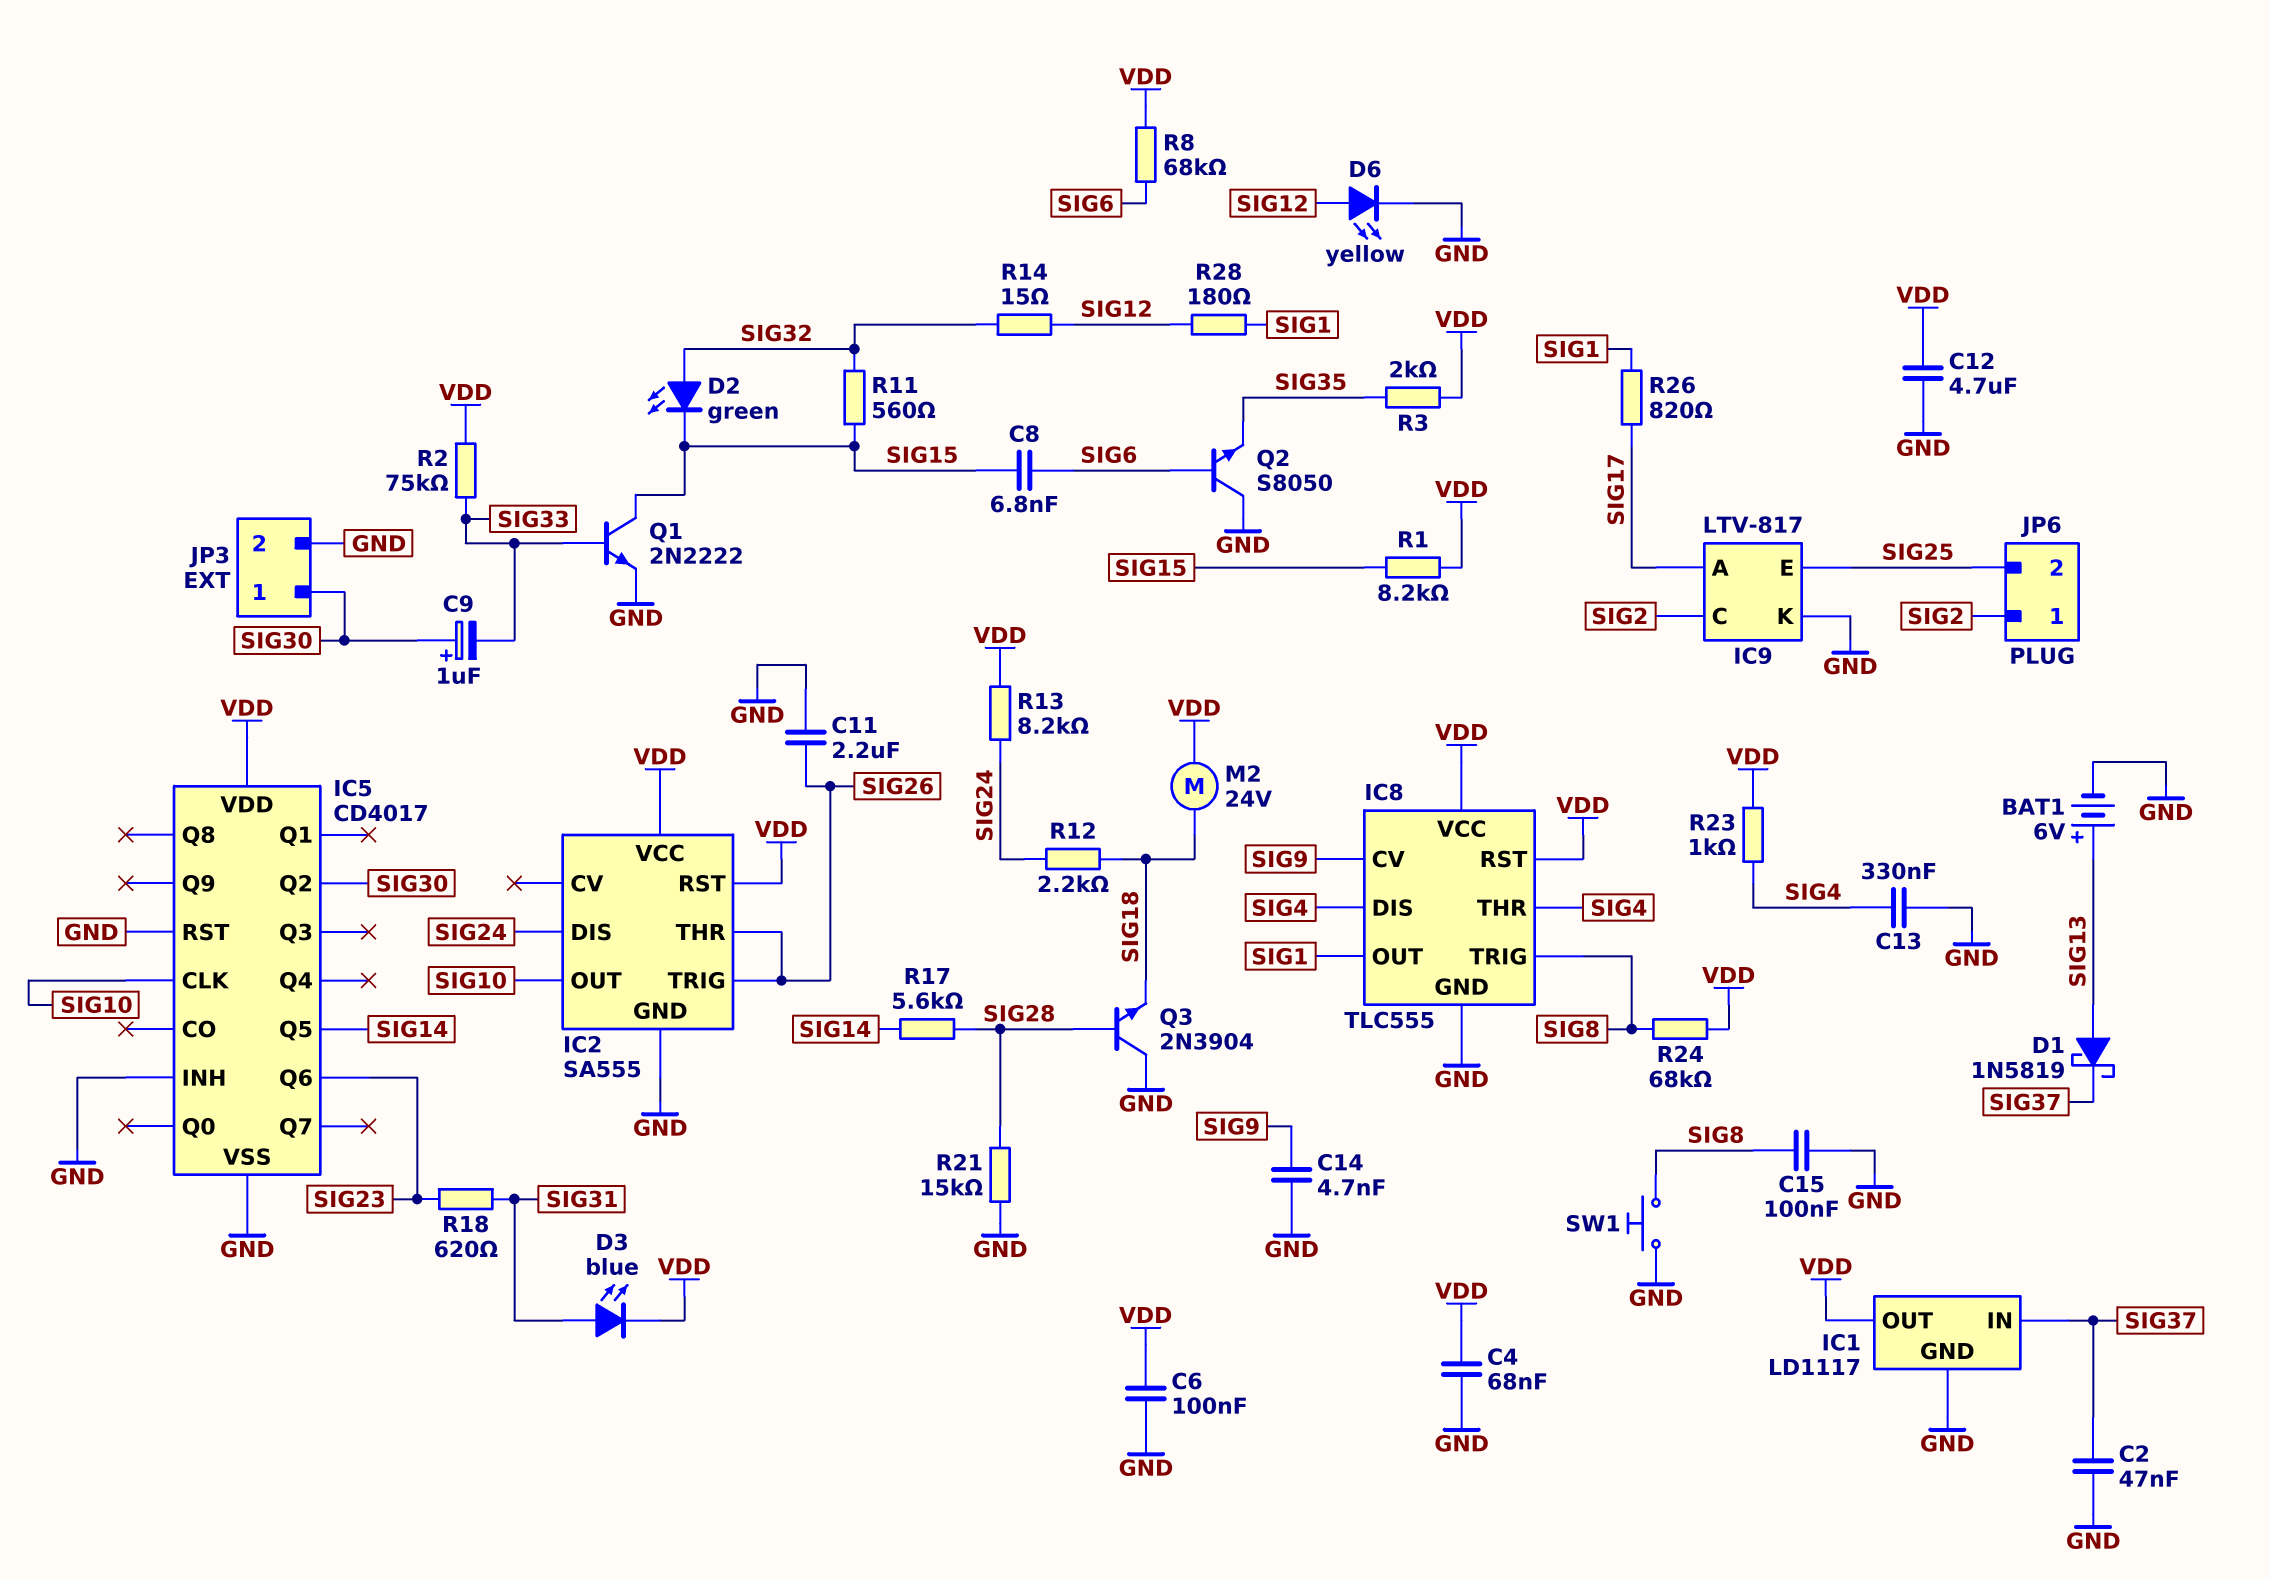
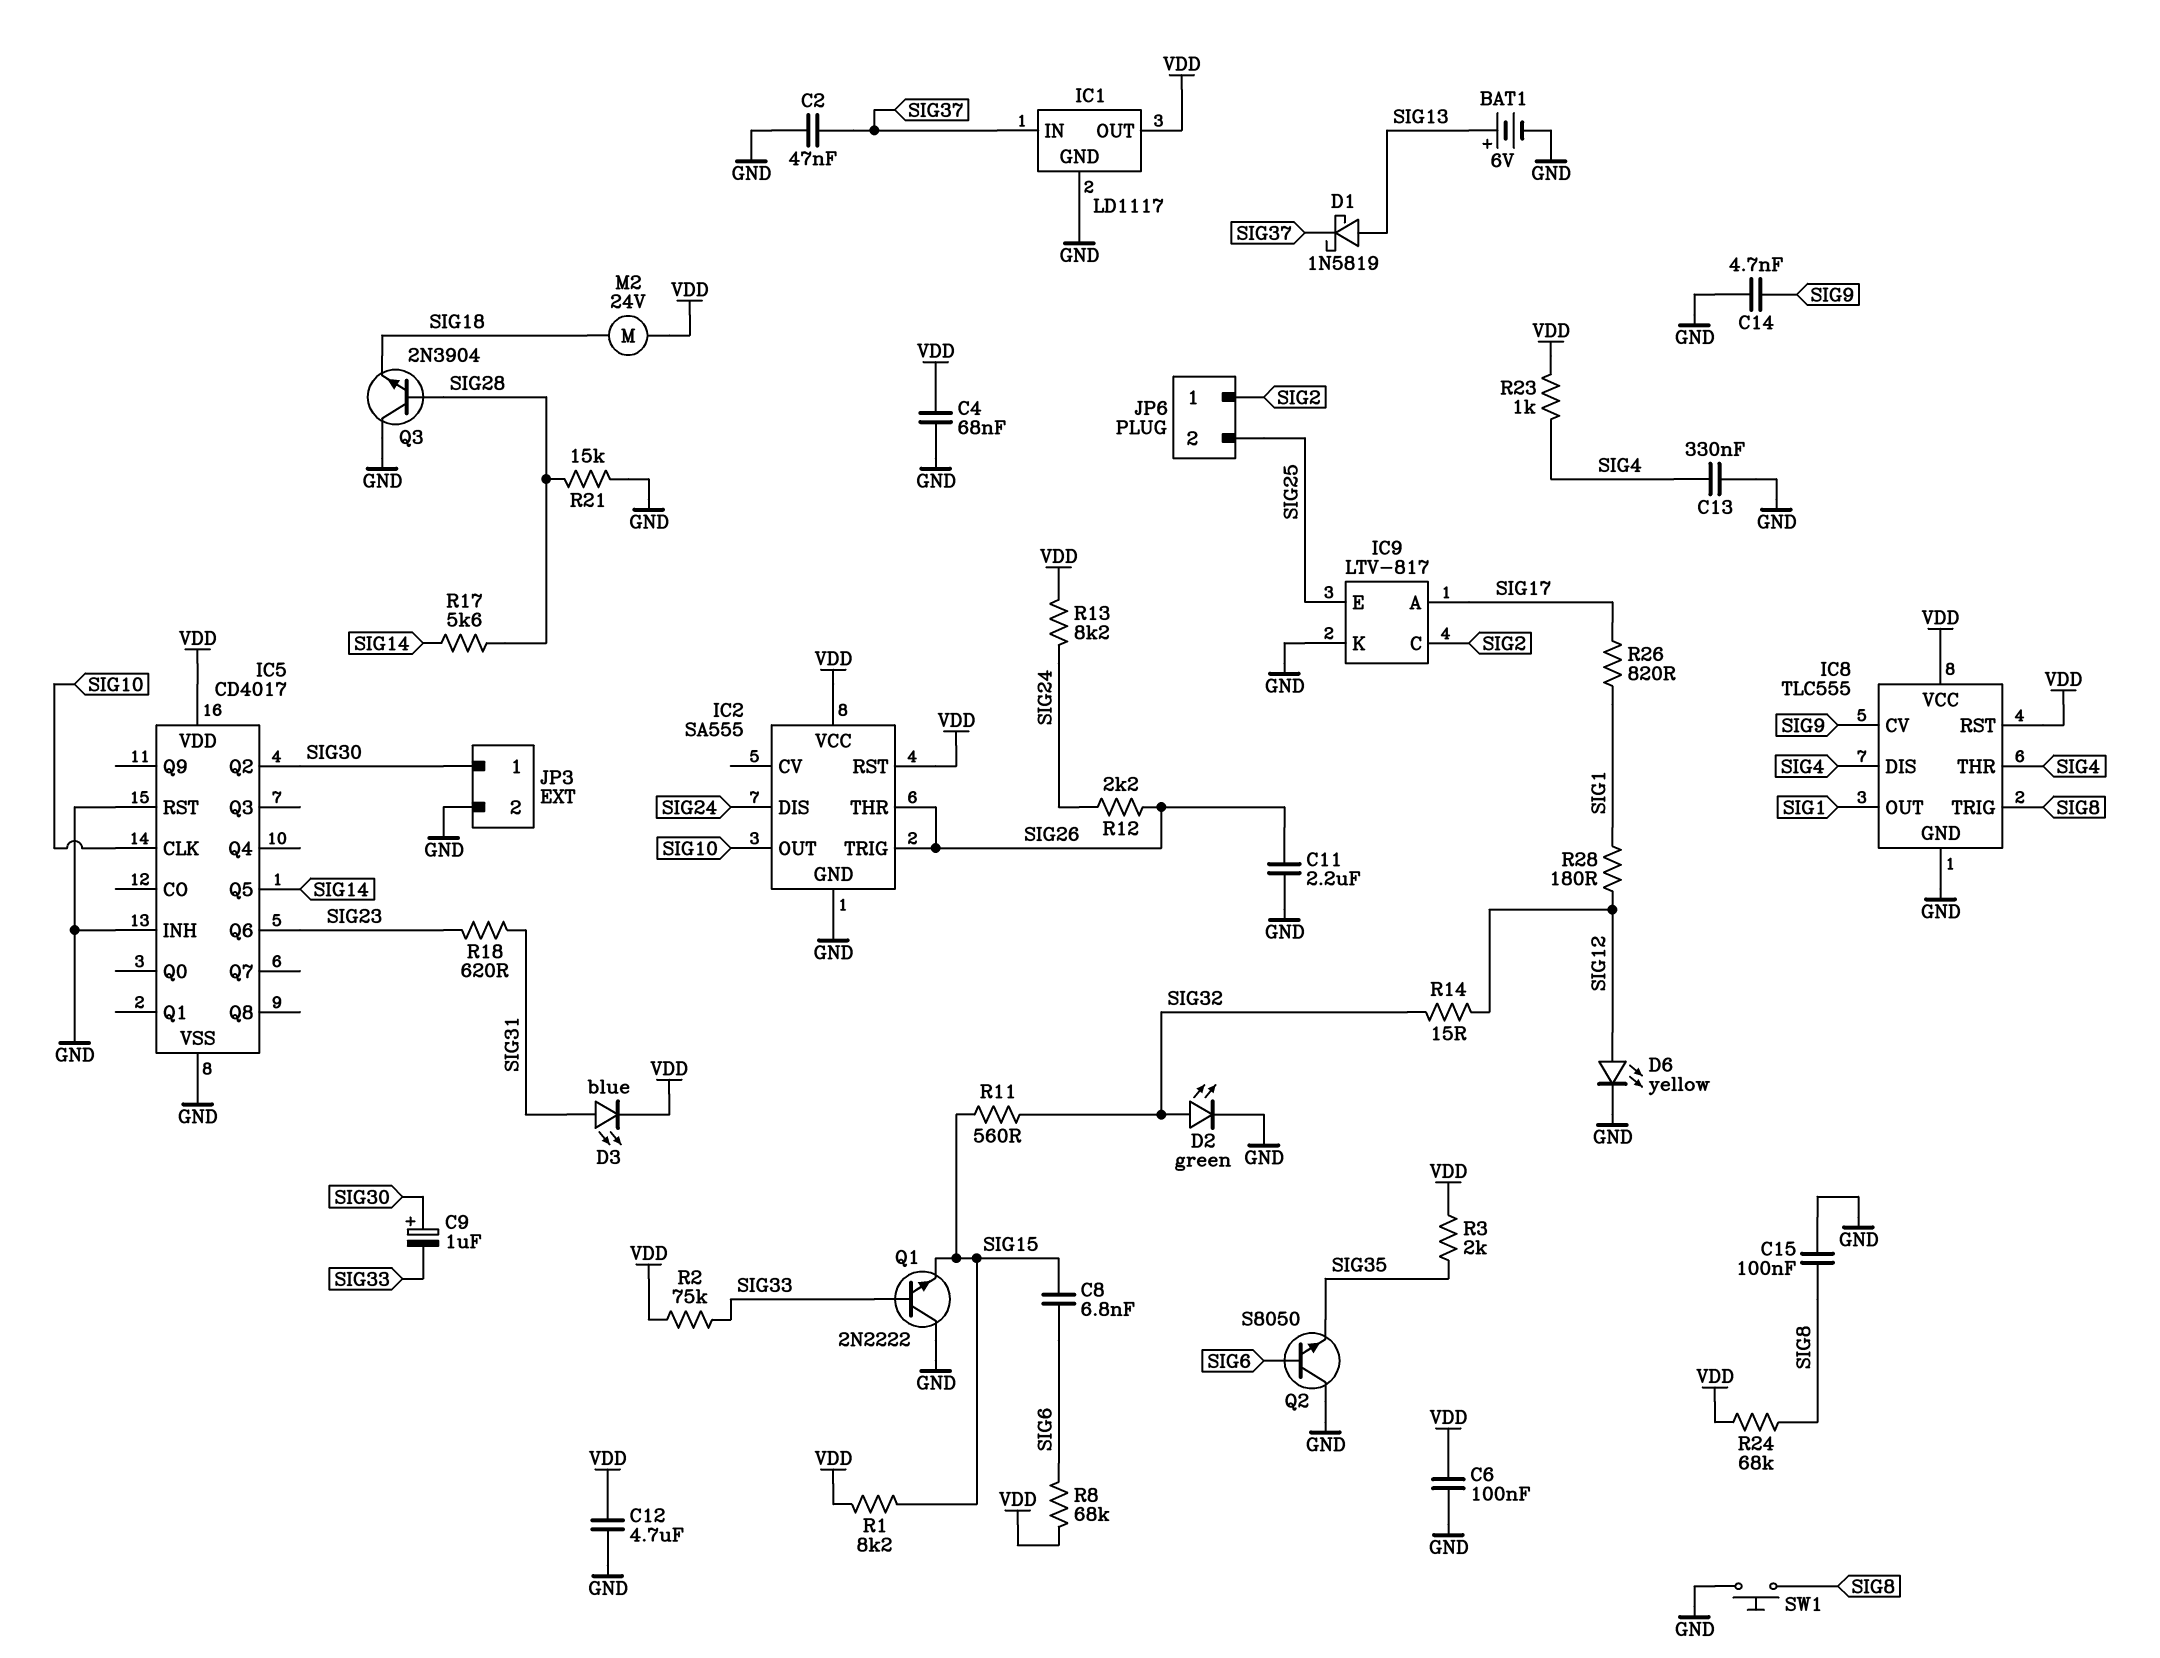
D2: LED green (A SIG32, K SIG15) -> LED green (A SIG32, K GND)
Q1: NPN 2N2222 (B SIG33, C SIG15, E GND) -> NPN 2N2222 (B SIG33, C GND, E SIG15)
R12: 2.2k (SIG18, SIG24) -> 2.2k (SIG24, SIG26)

